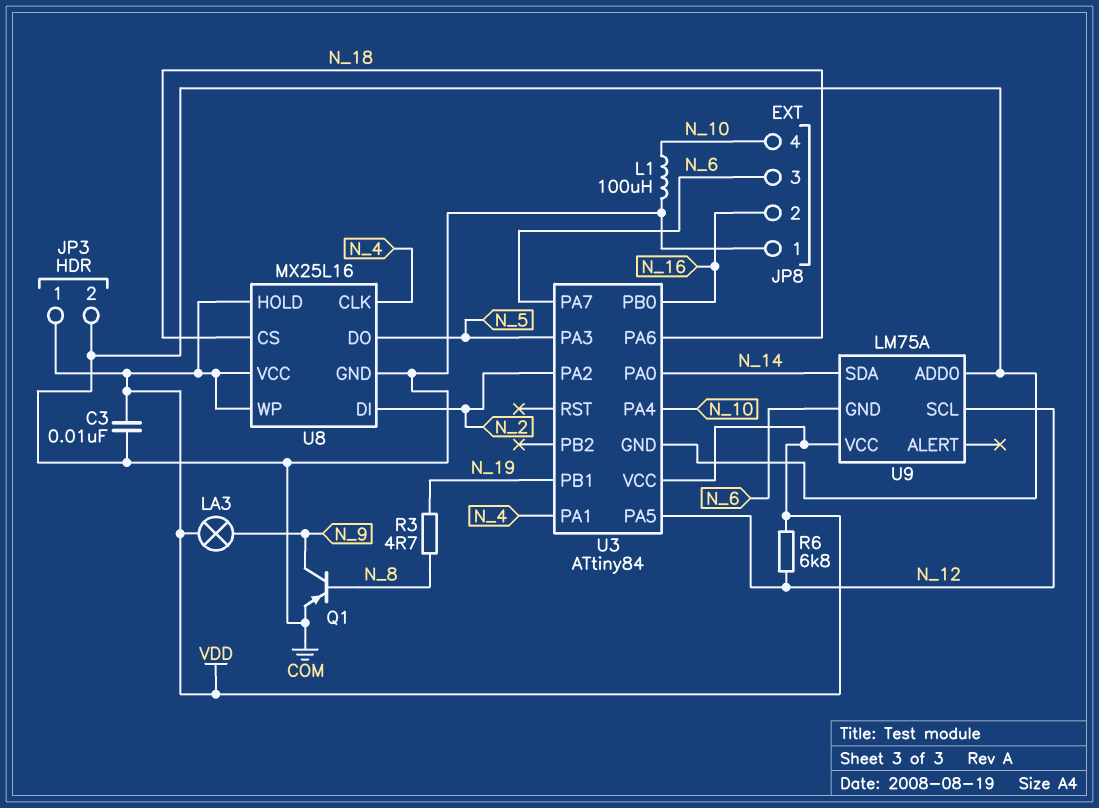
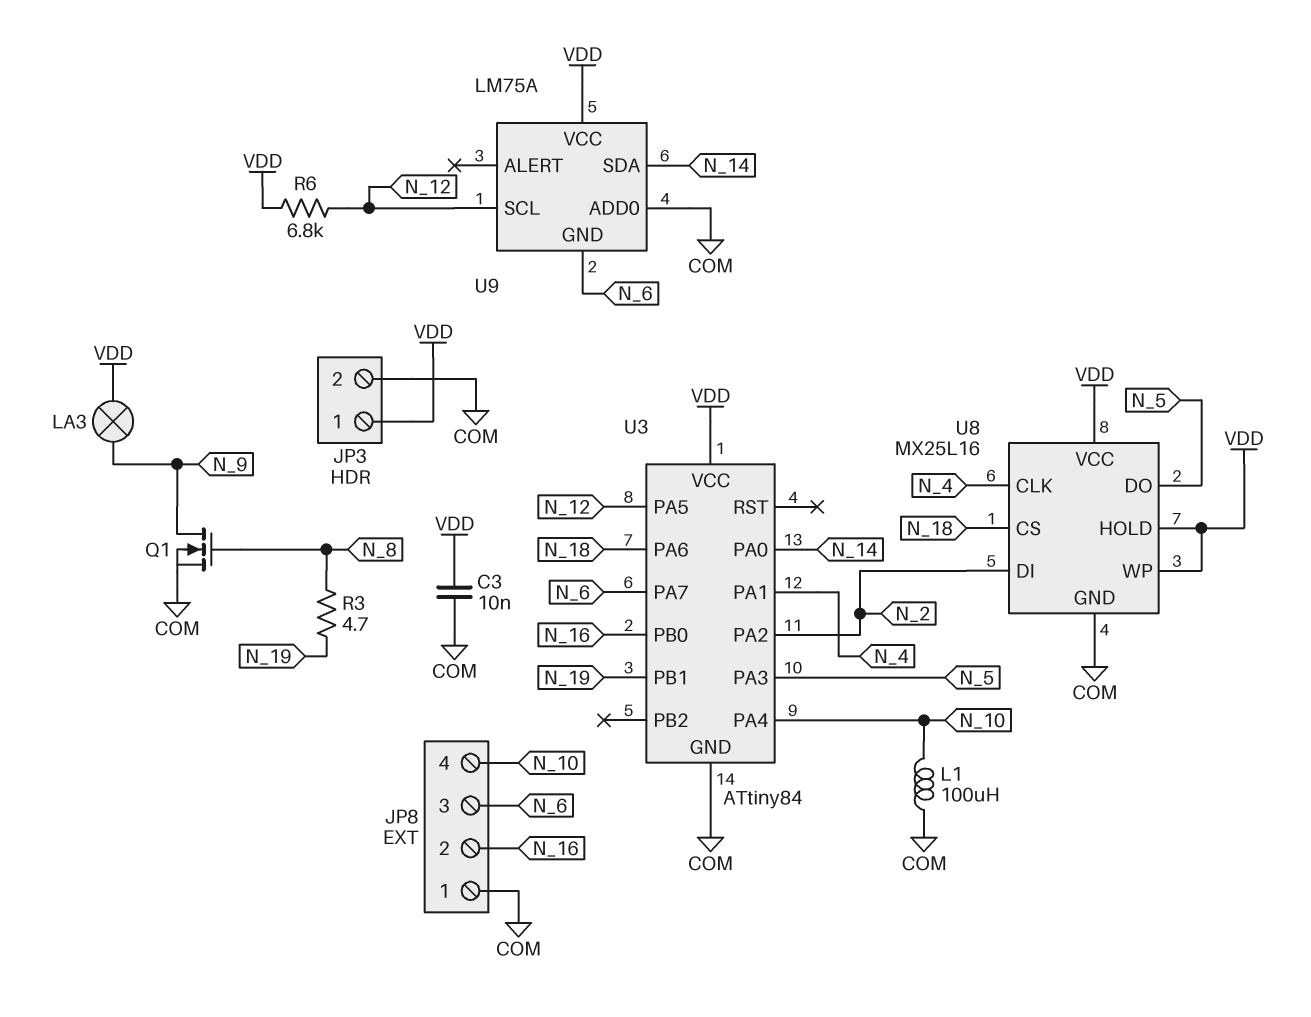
Q1: PNP (B N_8, C N_9, E COM) -> NMOS (G N_8, D N_9, S COM)

